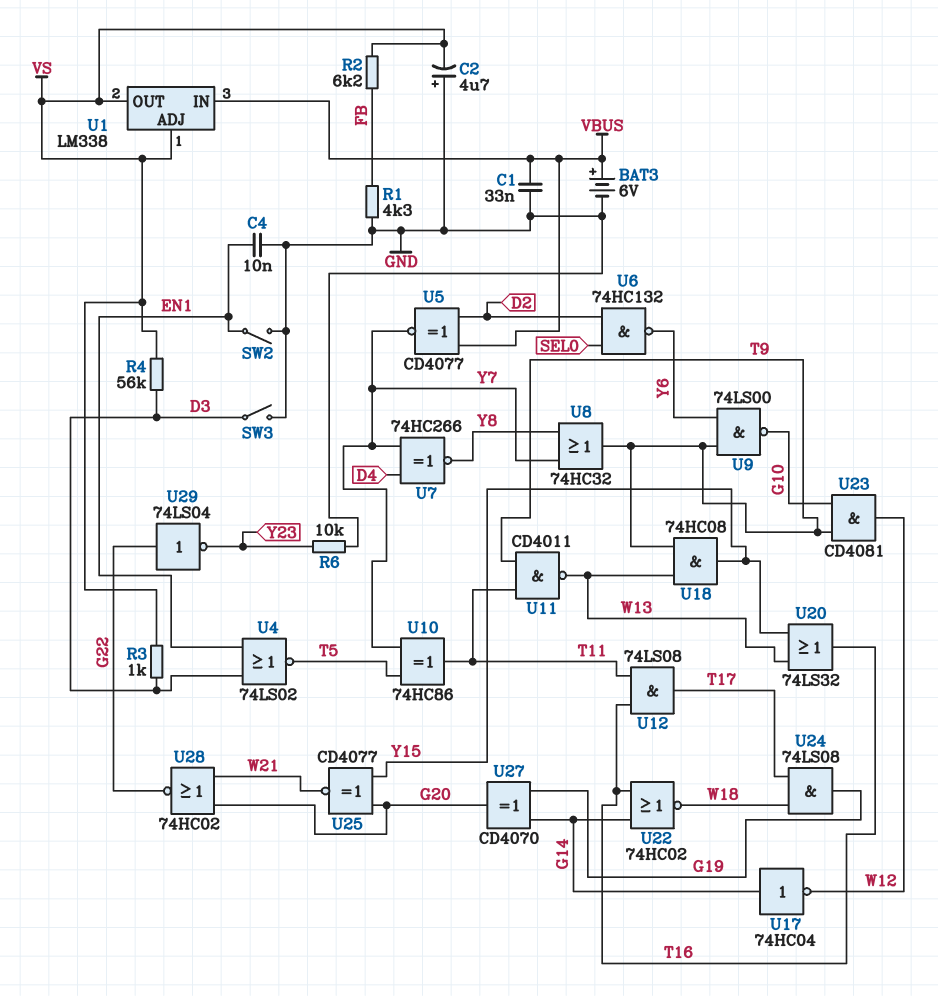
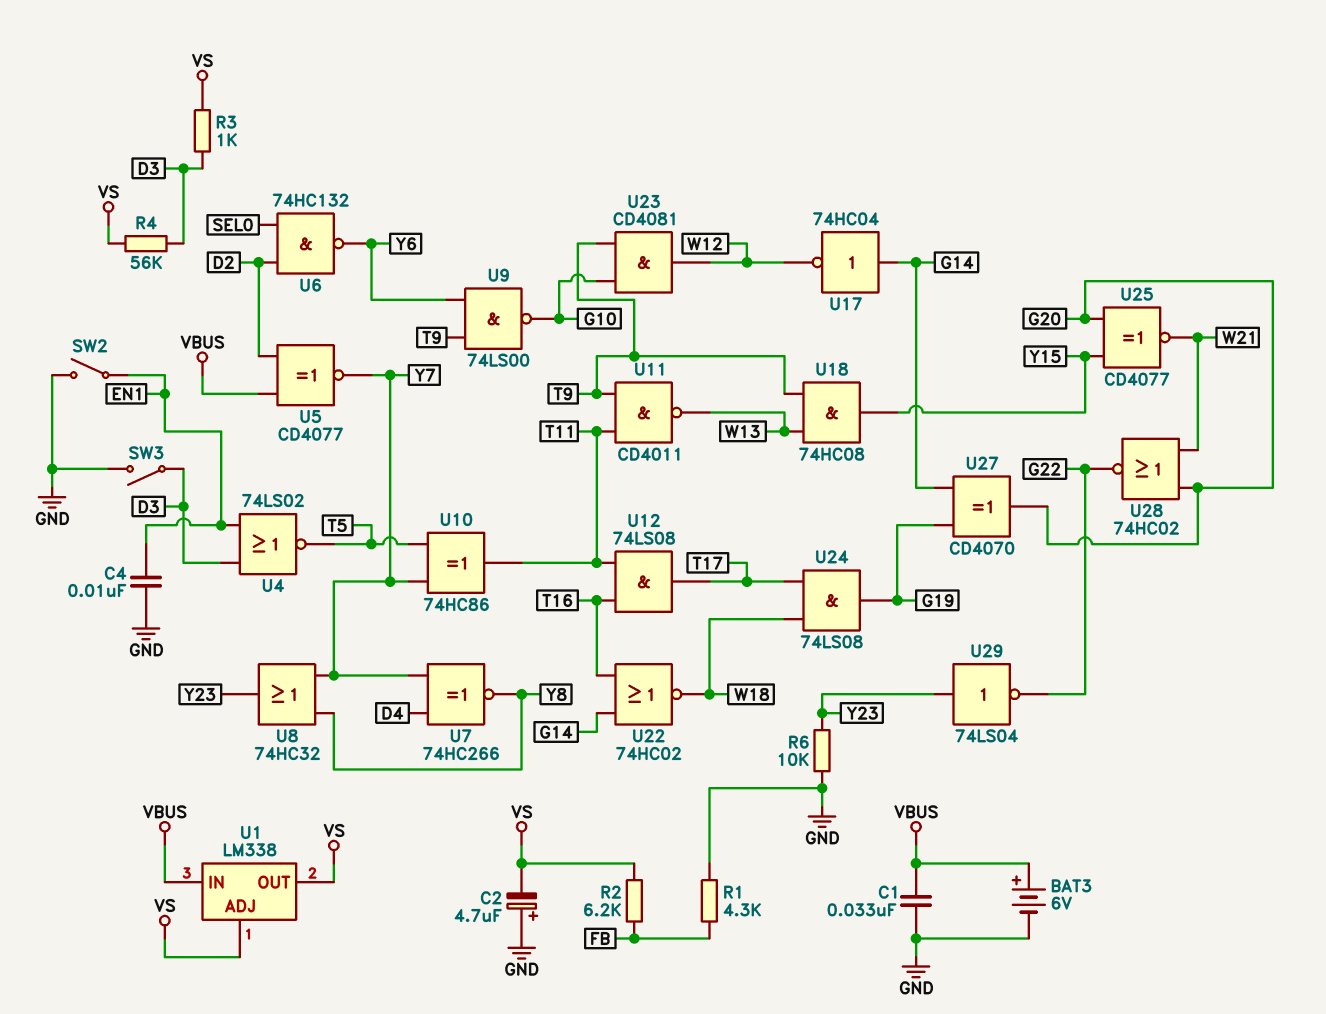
U8: OR 74HC32 (in Y7, in Y8, out T9) -> OR 74HC32 (in Y7, in Y8, out Y23)
U20: OR 74LS32 (in W13, in Y15, out T16) -> none
U29: NOT 74LS04 (in G22, out Y23) -> NOT 74LS04 (in Y23, out G22)

